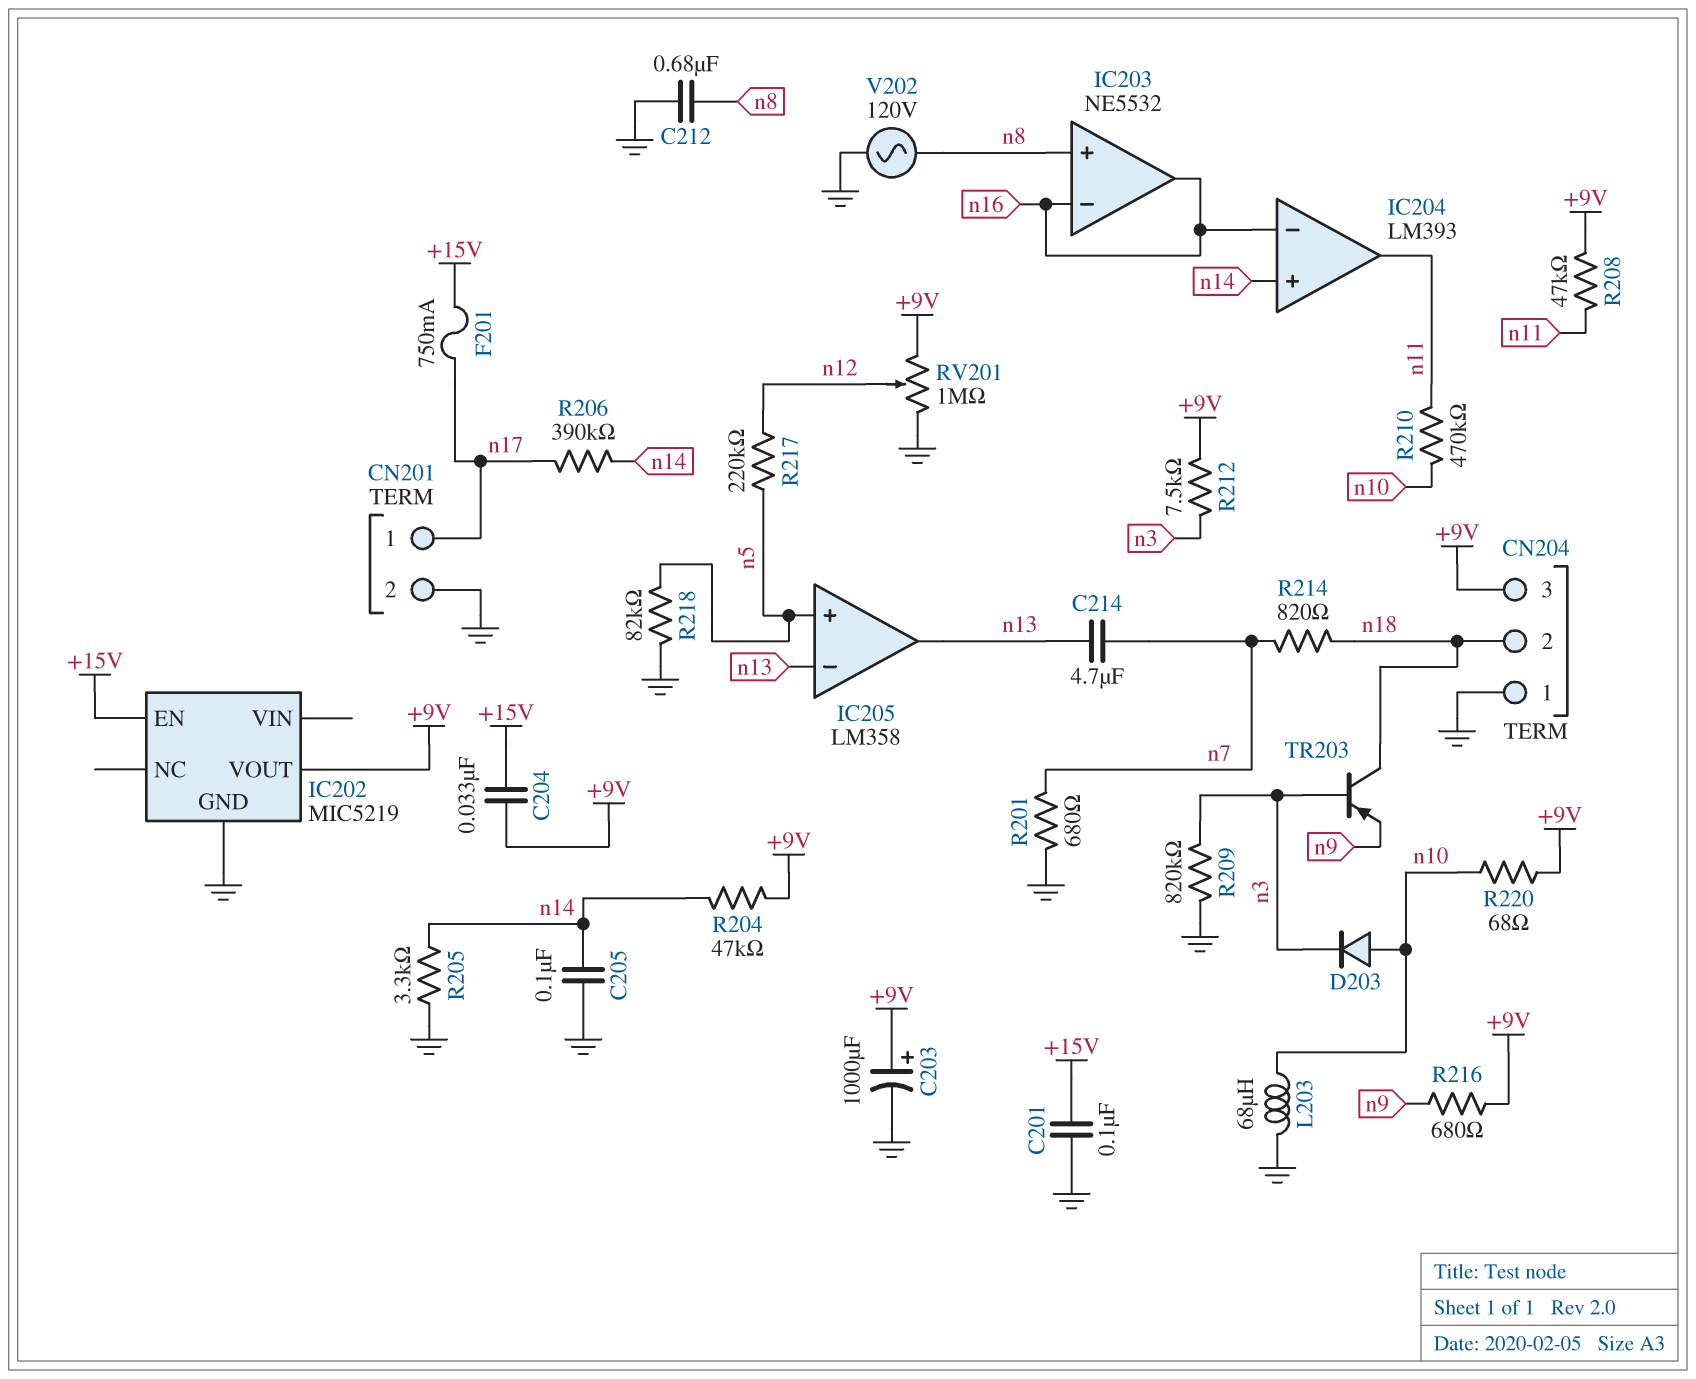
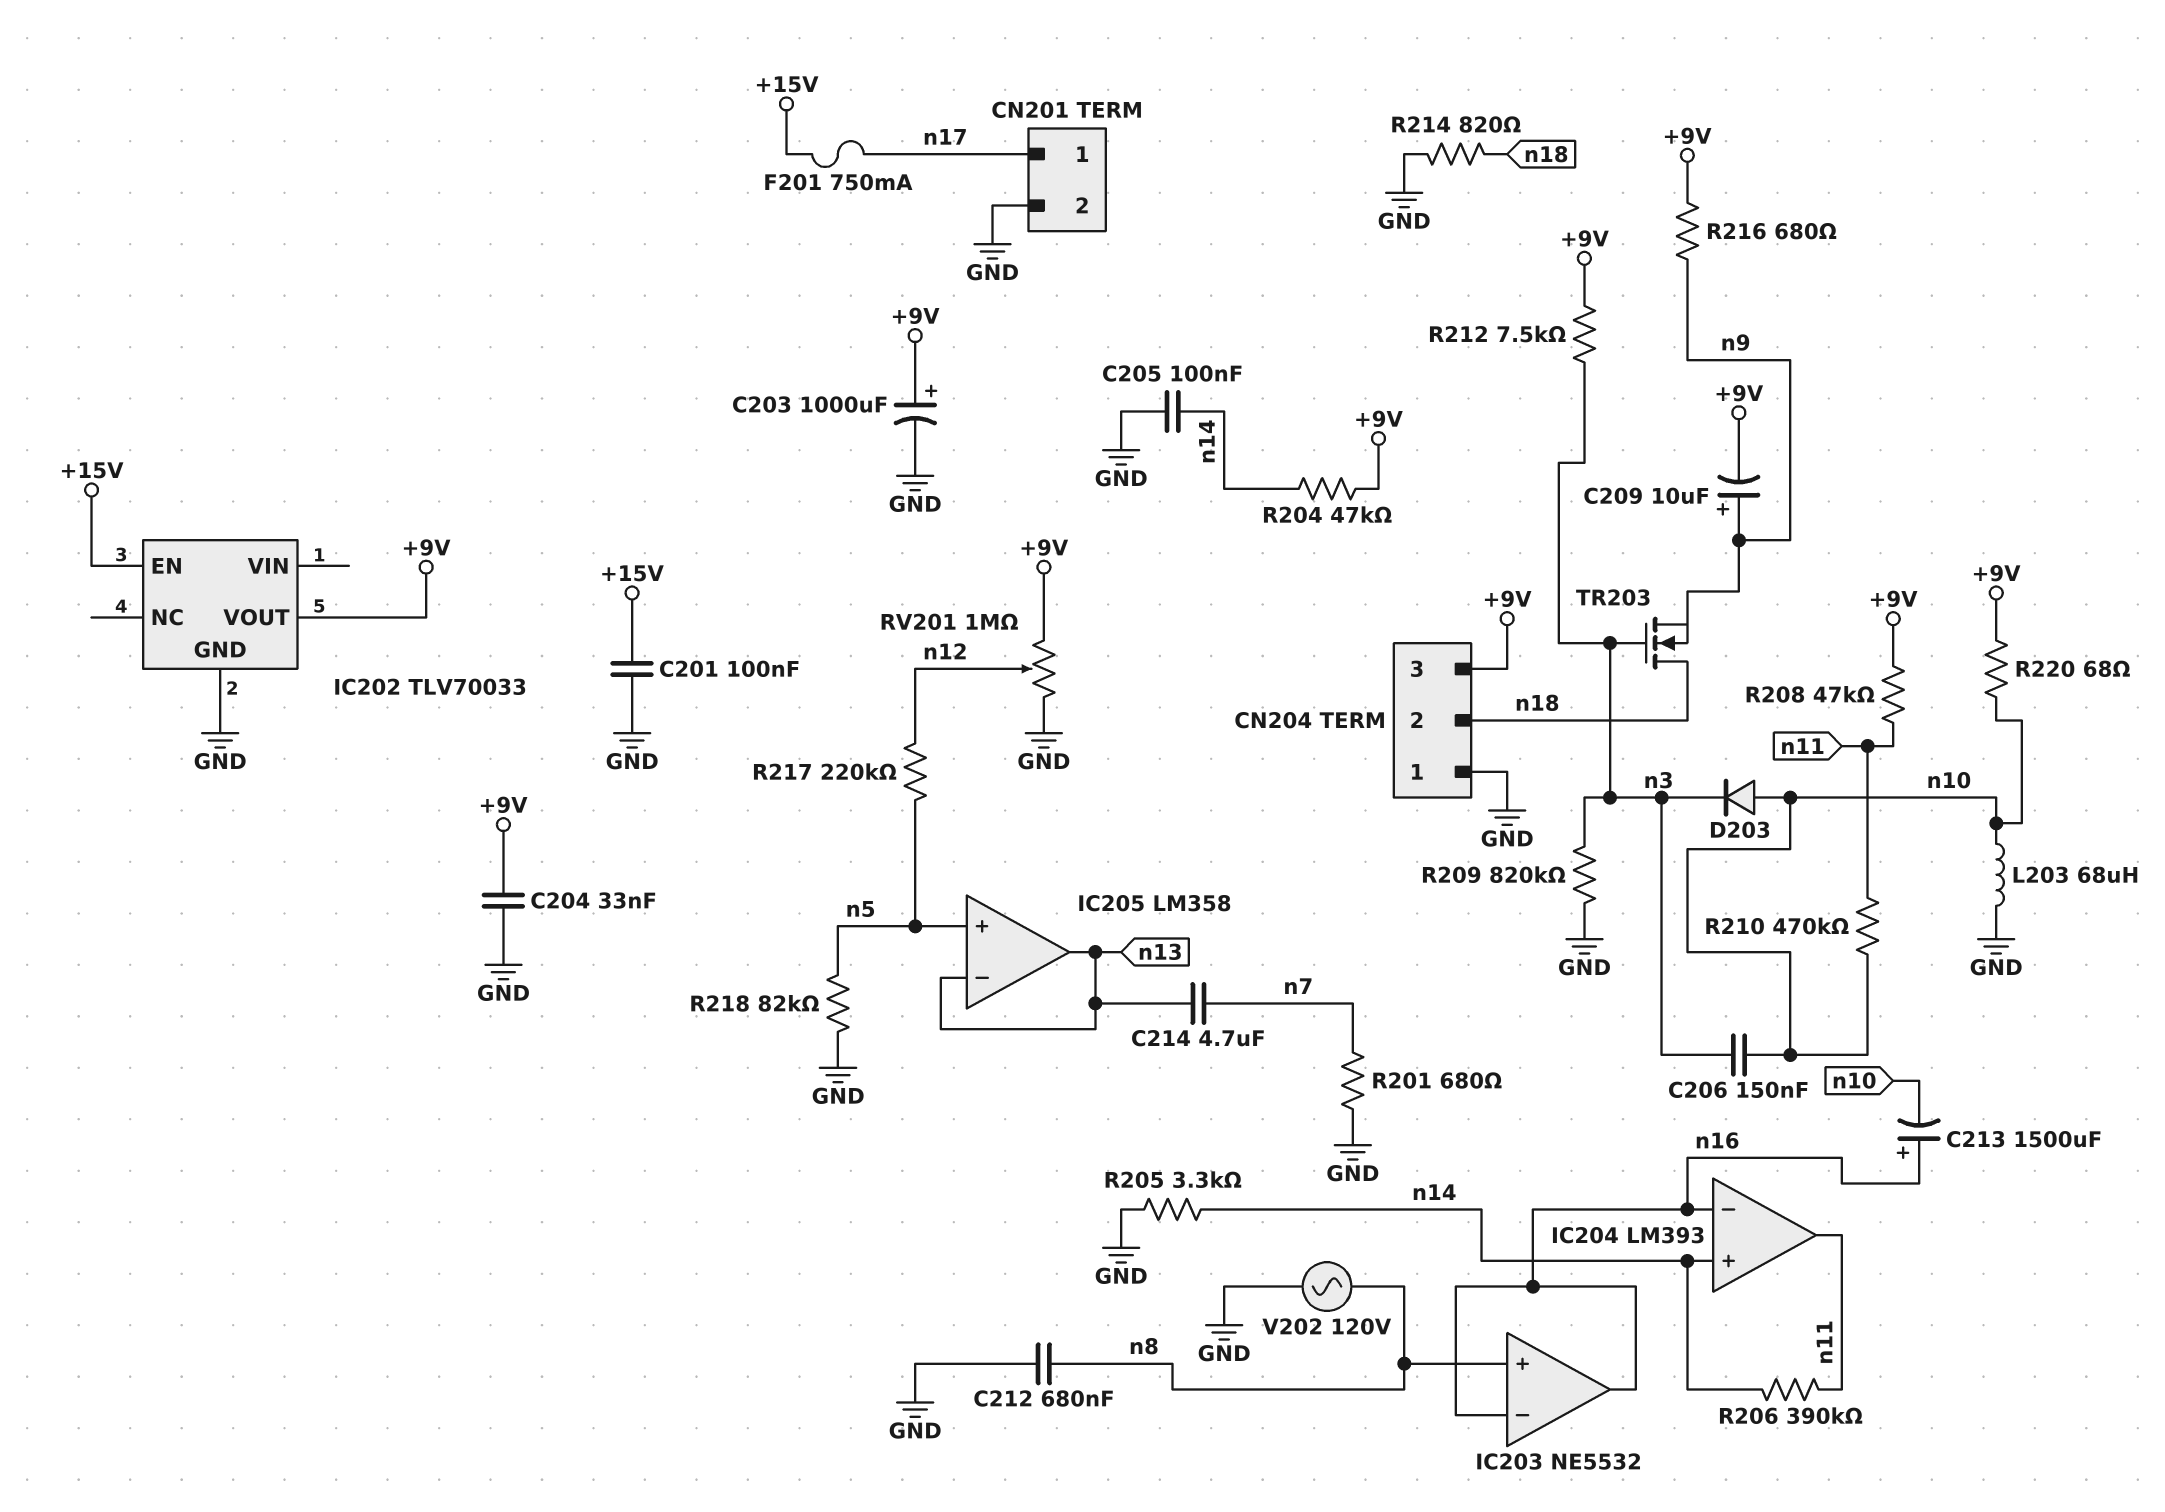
C204: 33nF (+9V, +15V) -> 33nF (+9V, GND)
C206: none -> 150nF (n3, n10)
C209: none -> 10uF (plus n9, minus +9V)
C213: none -> 1500uF (plus n16, minus n10)
IC202: MIC5219 -> TLV70033
R206: 390k (n14, n17) -> 390k (n11, n14)
R214: 820 (n7, n18) -> 820 (GND, n18)
TR203: PNP (B n3, C n18, E n9) -> NMOS (G n3, D n18, S n9)

